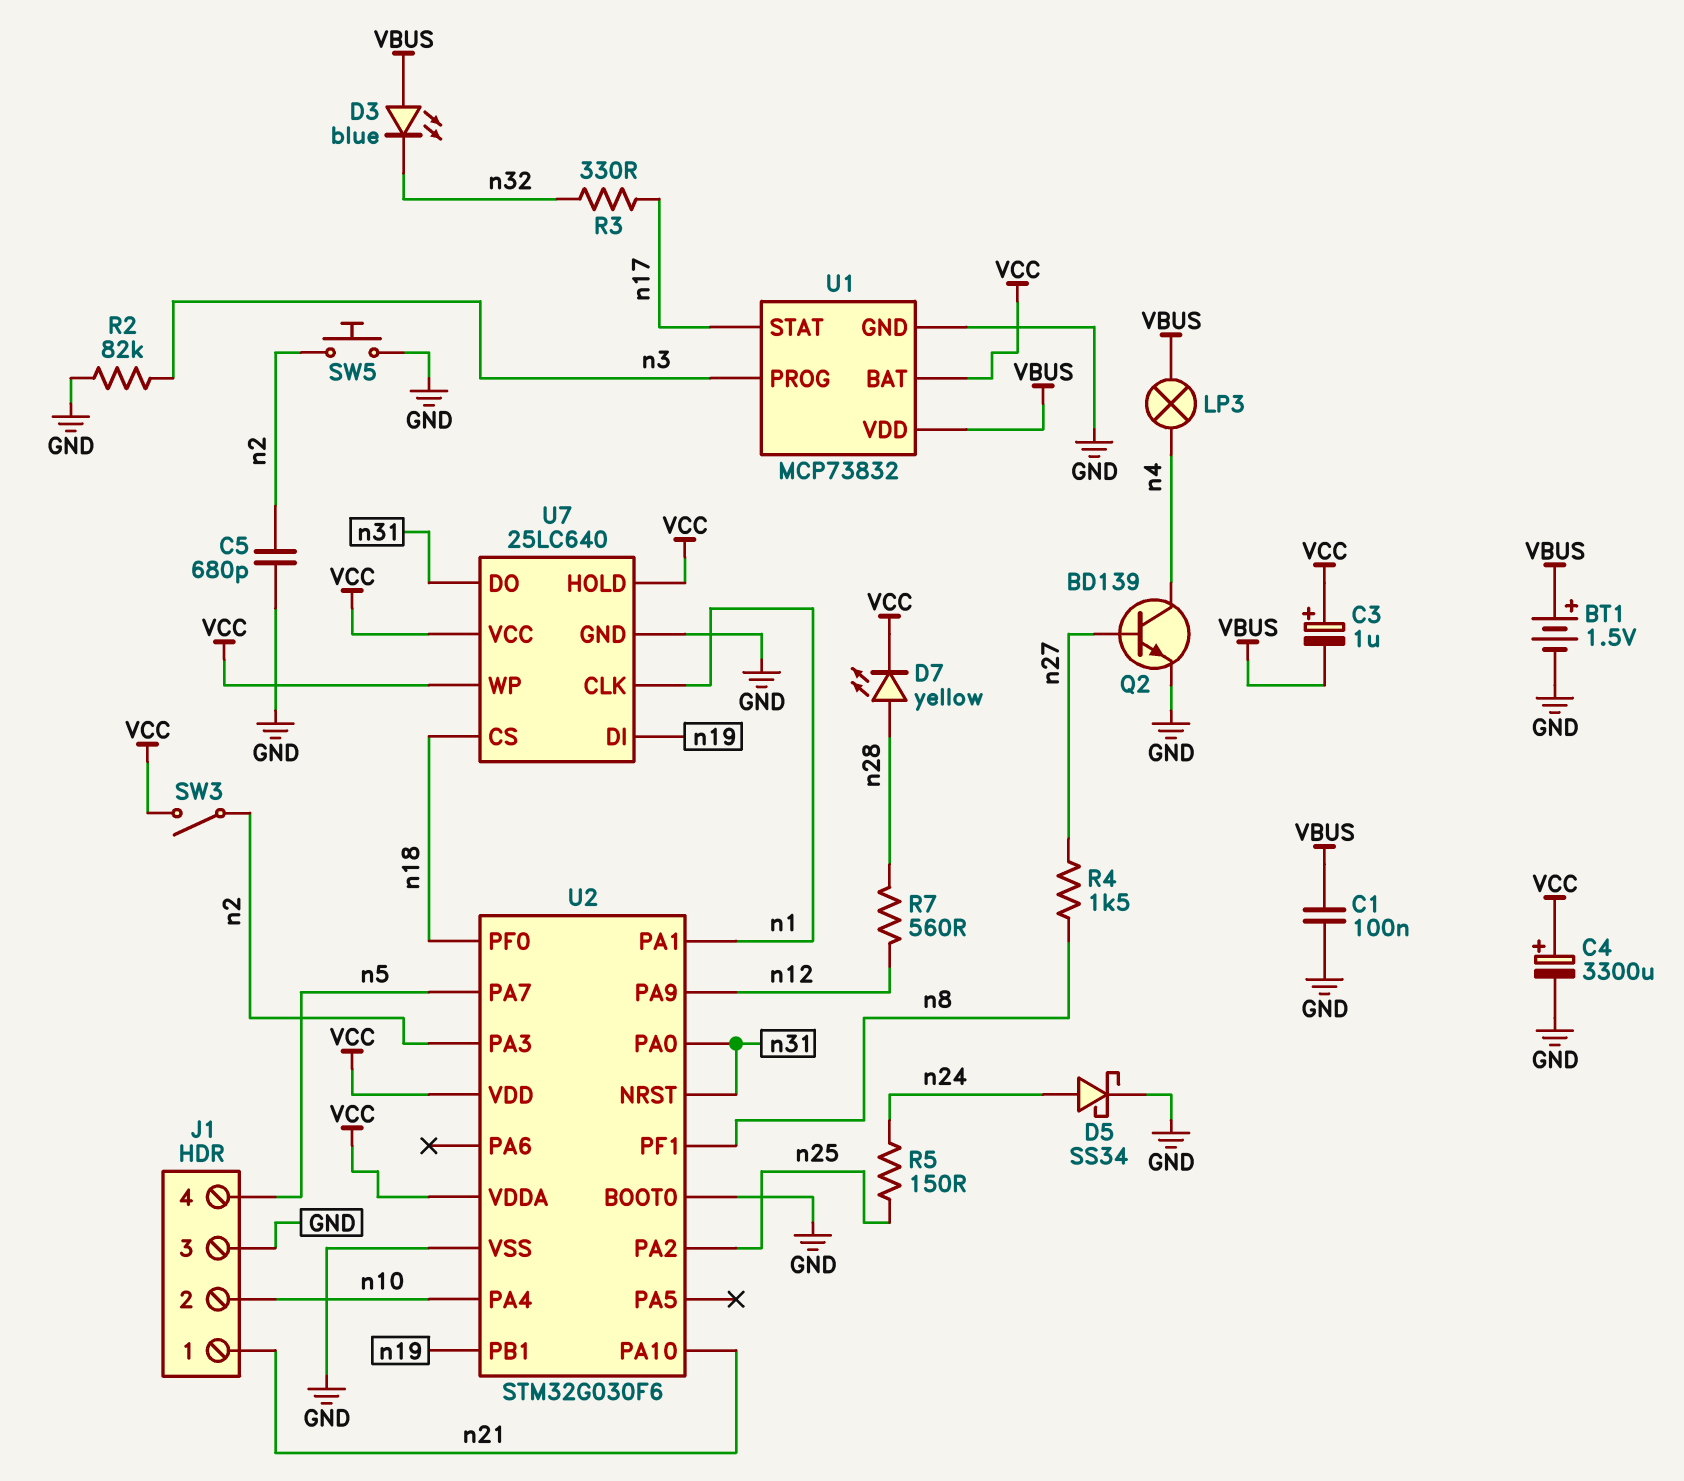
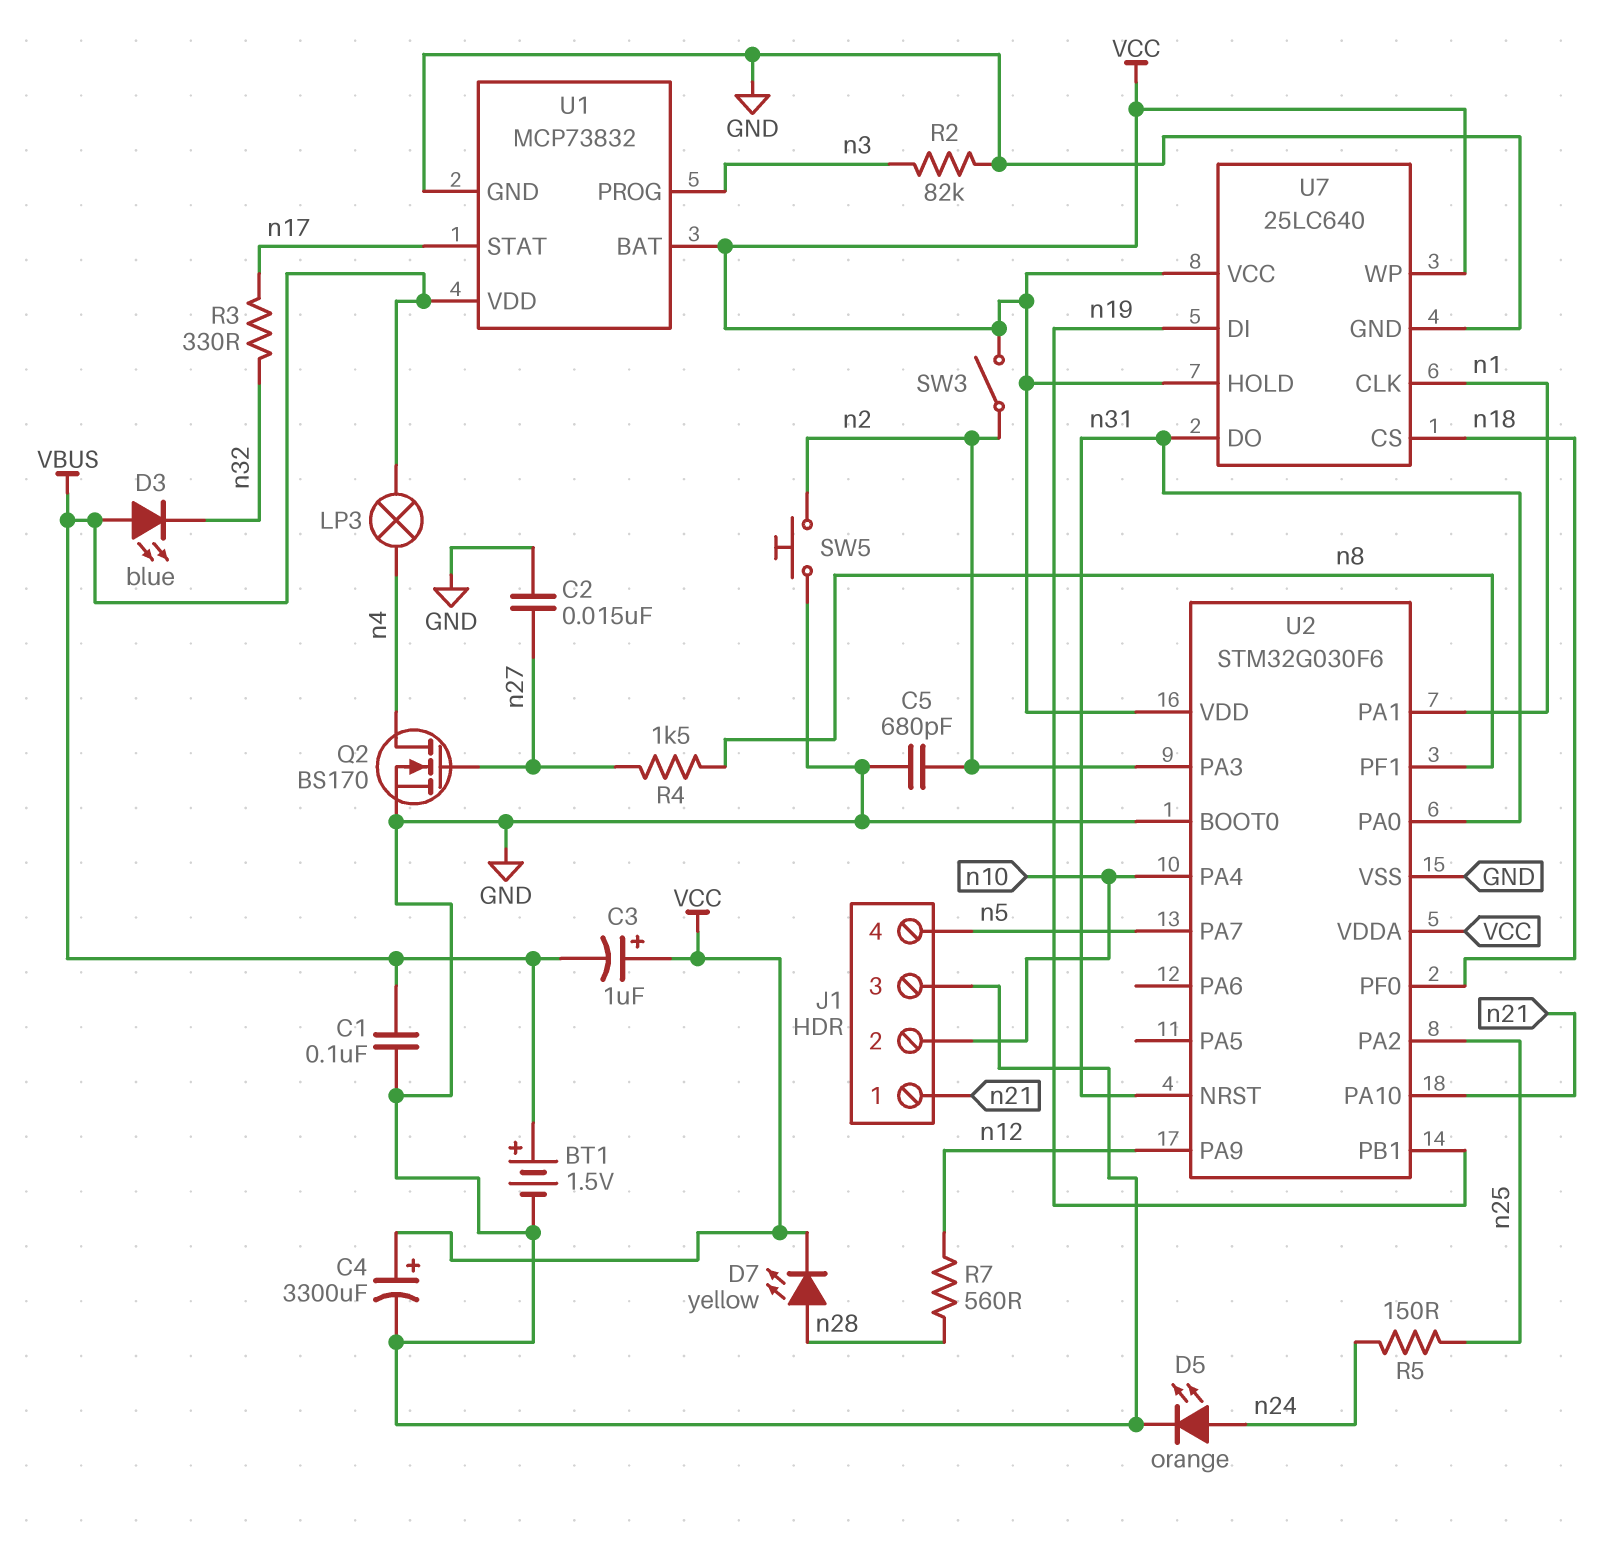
C2: none -> 15nF (GND, n27)
D5: schottky SS34 (A n24, K GND) -> LED orange (A n24, K GND)
Q2: NPN BD139 (B n27, C n4, E GND) -> NMOS BS170 (G n27, D n4, S GND)

